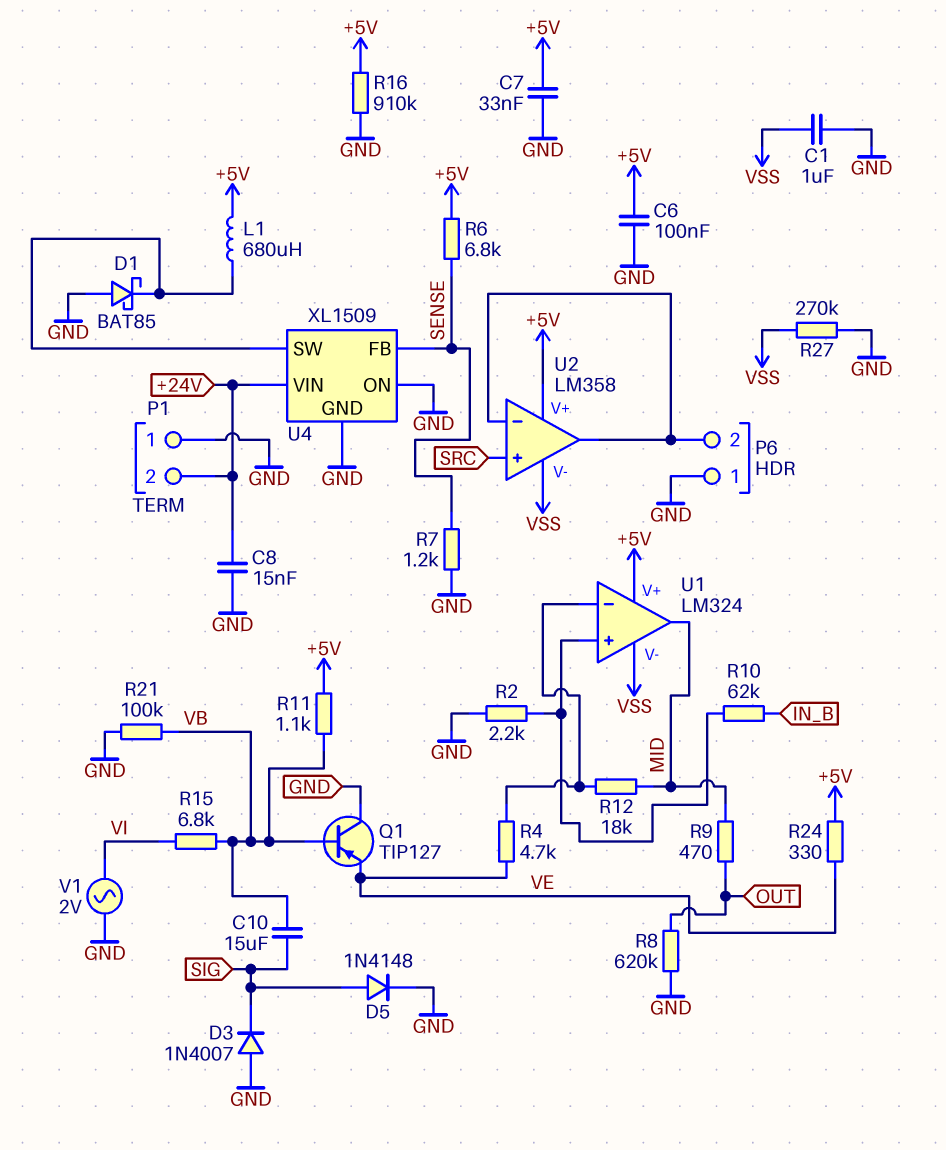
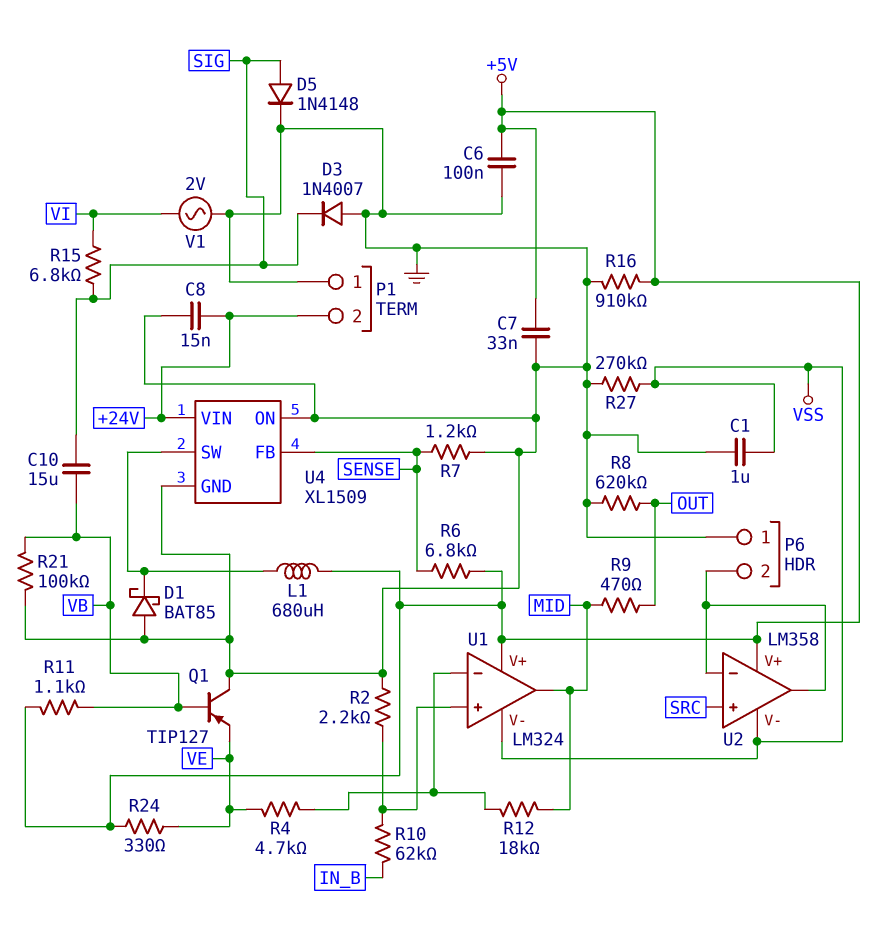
R15: 6.8k (VB, VI) -> 6.8k (SIG, VI)

